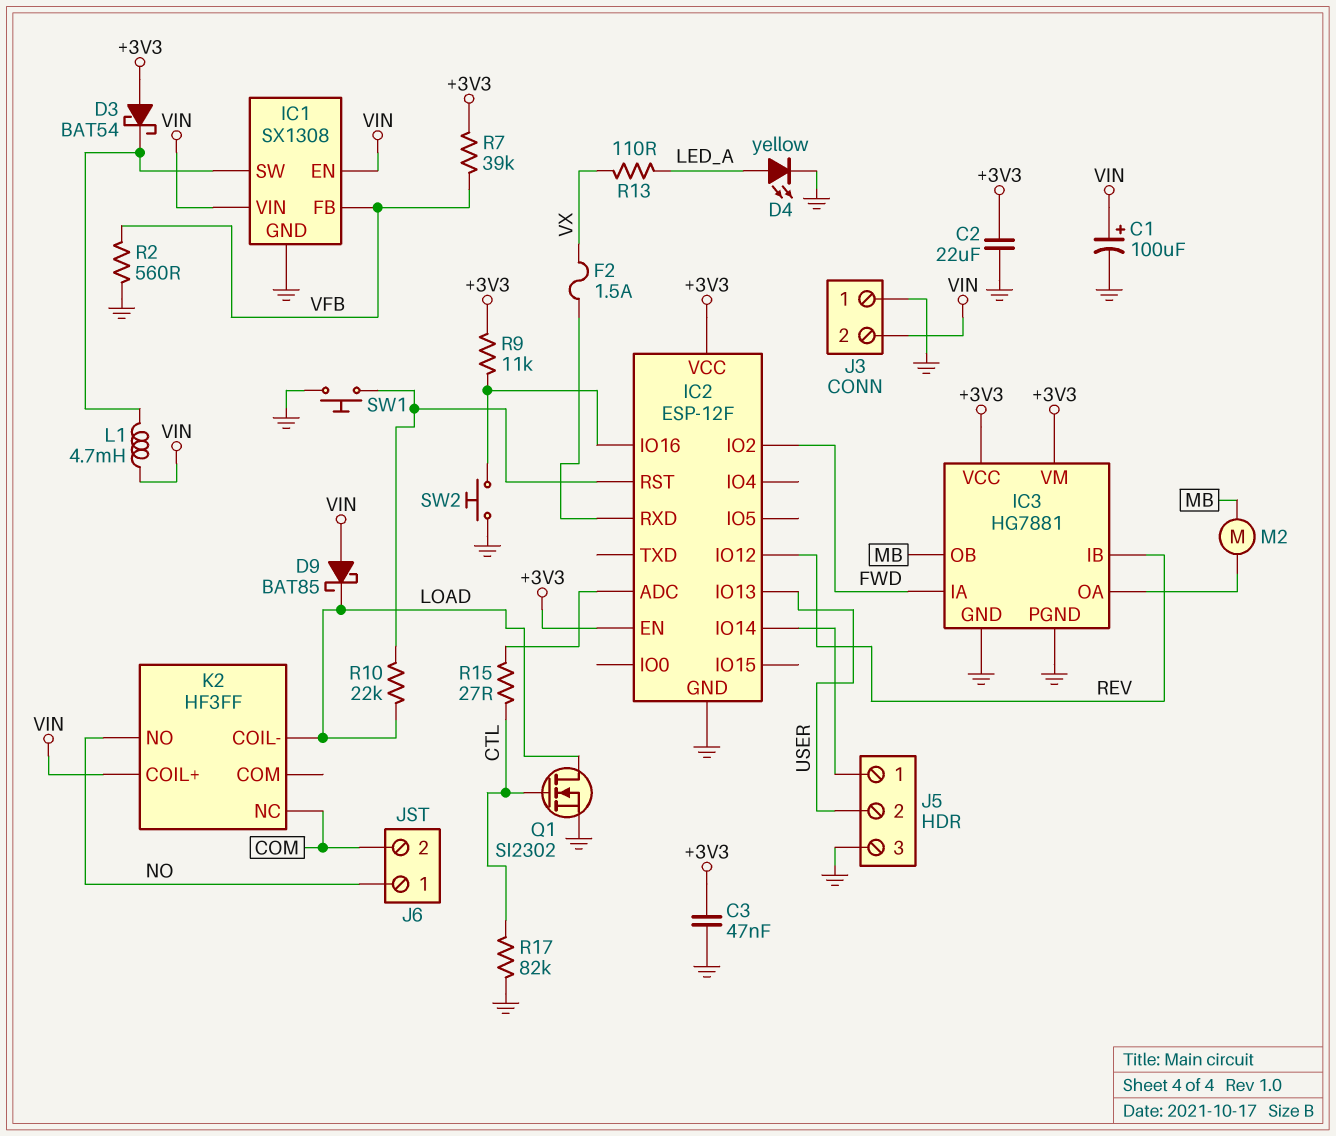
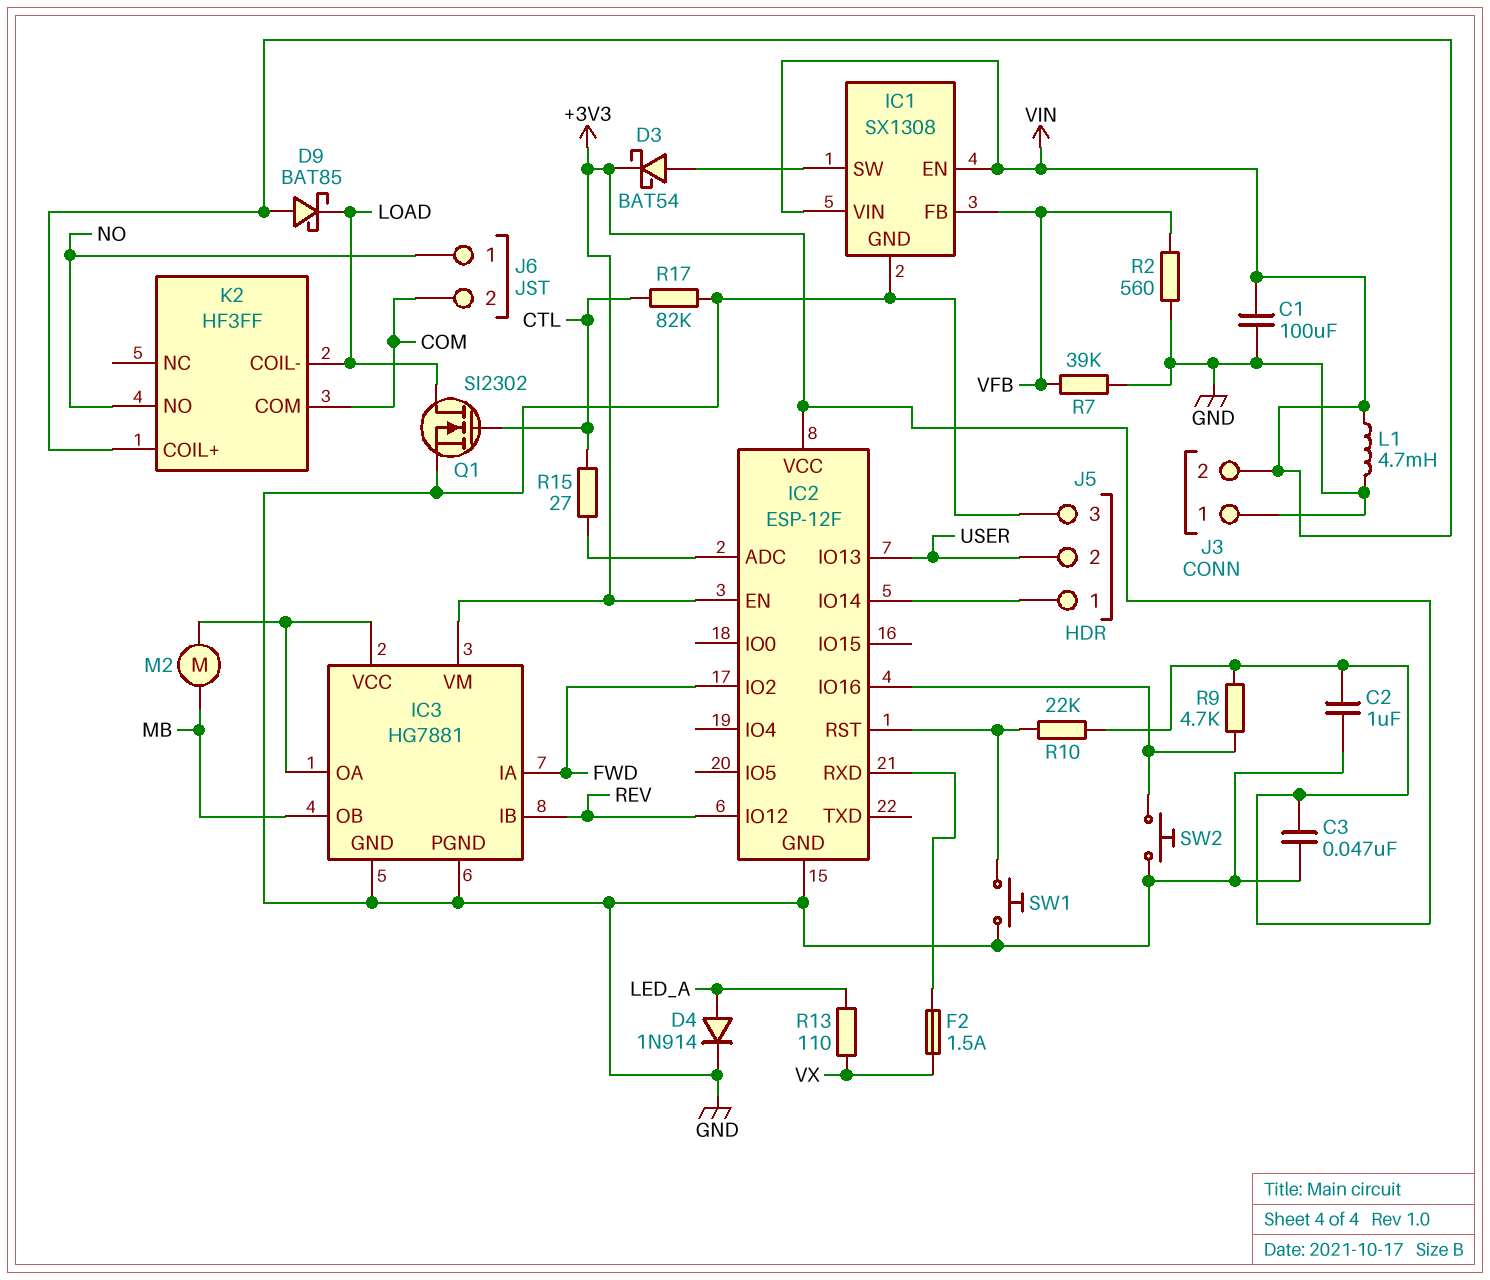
C1: 100uF (plus VIN, minus GND) -> 100uF (GND, VIN)
C2: 22uF (+3V3, GND) -> 1uF (+3V3, GND)
D3: schottky BAT54 (A +3V3, K IC1/SW) -> schottky BAT54 (A IC1/SW, K +3V3)
D4: LED yellow (A LED_A, K GND) -> diode 1N914 (A LED_A, K GND)
IC3 pin VCC: +3V3 -> IC3/OA
K2 pin COM: none -> COM
K2 pin NC: COM -> none
L1: 4.7mH (IC1/SW, VIN) -> 4.7mH (GND, VIN)
R7: 39k (+3V3, VFB) -> 39k (GND, VFB)
R9: 11k (+3V3, IC2/IO16) -> 4.7k (+3V3, IC2/IO16)
R10: 22k (IC2/RST, LOAD) -> 22k (+3V3, IC2/RST)

